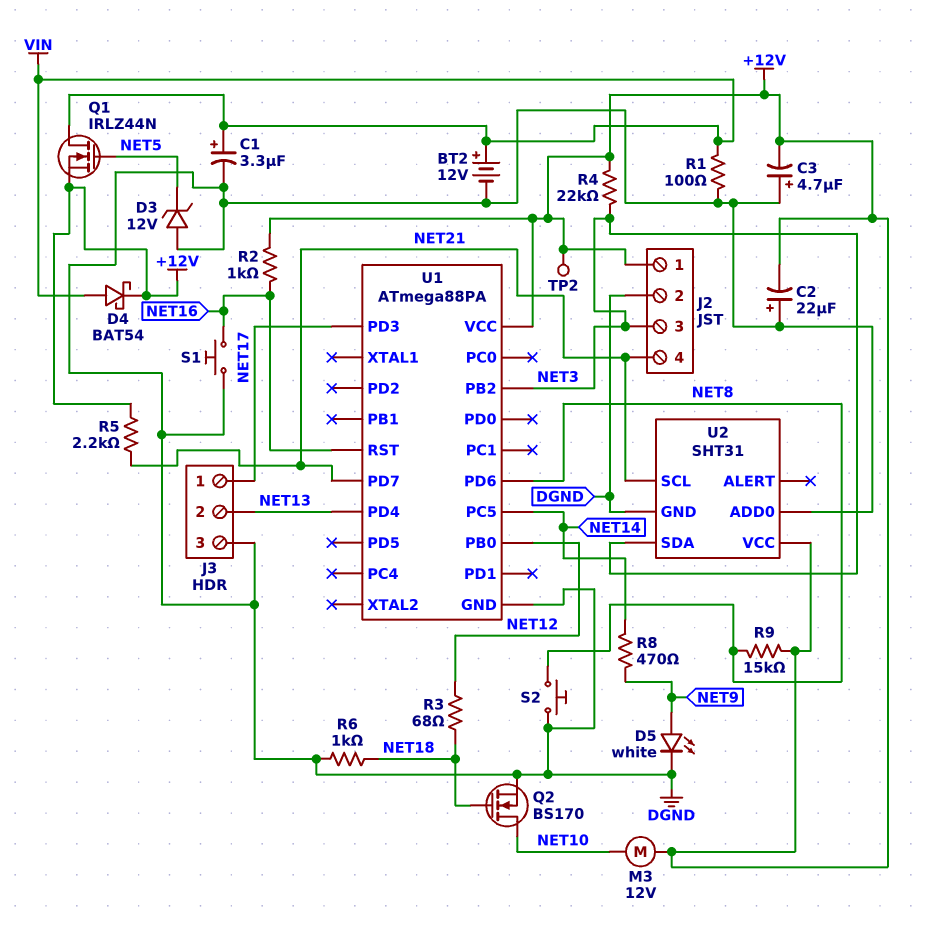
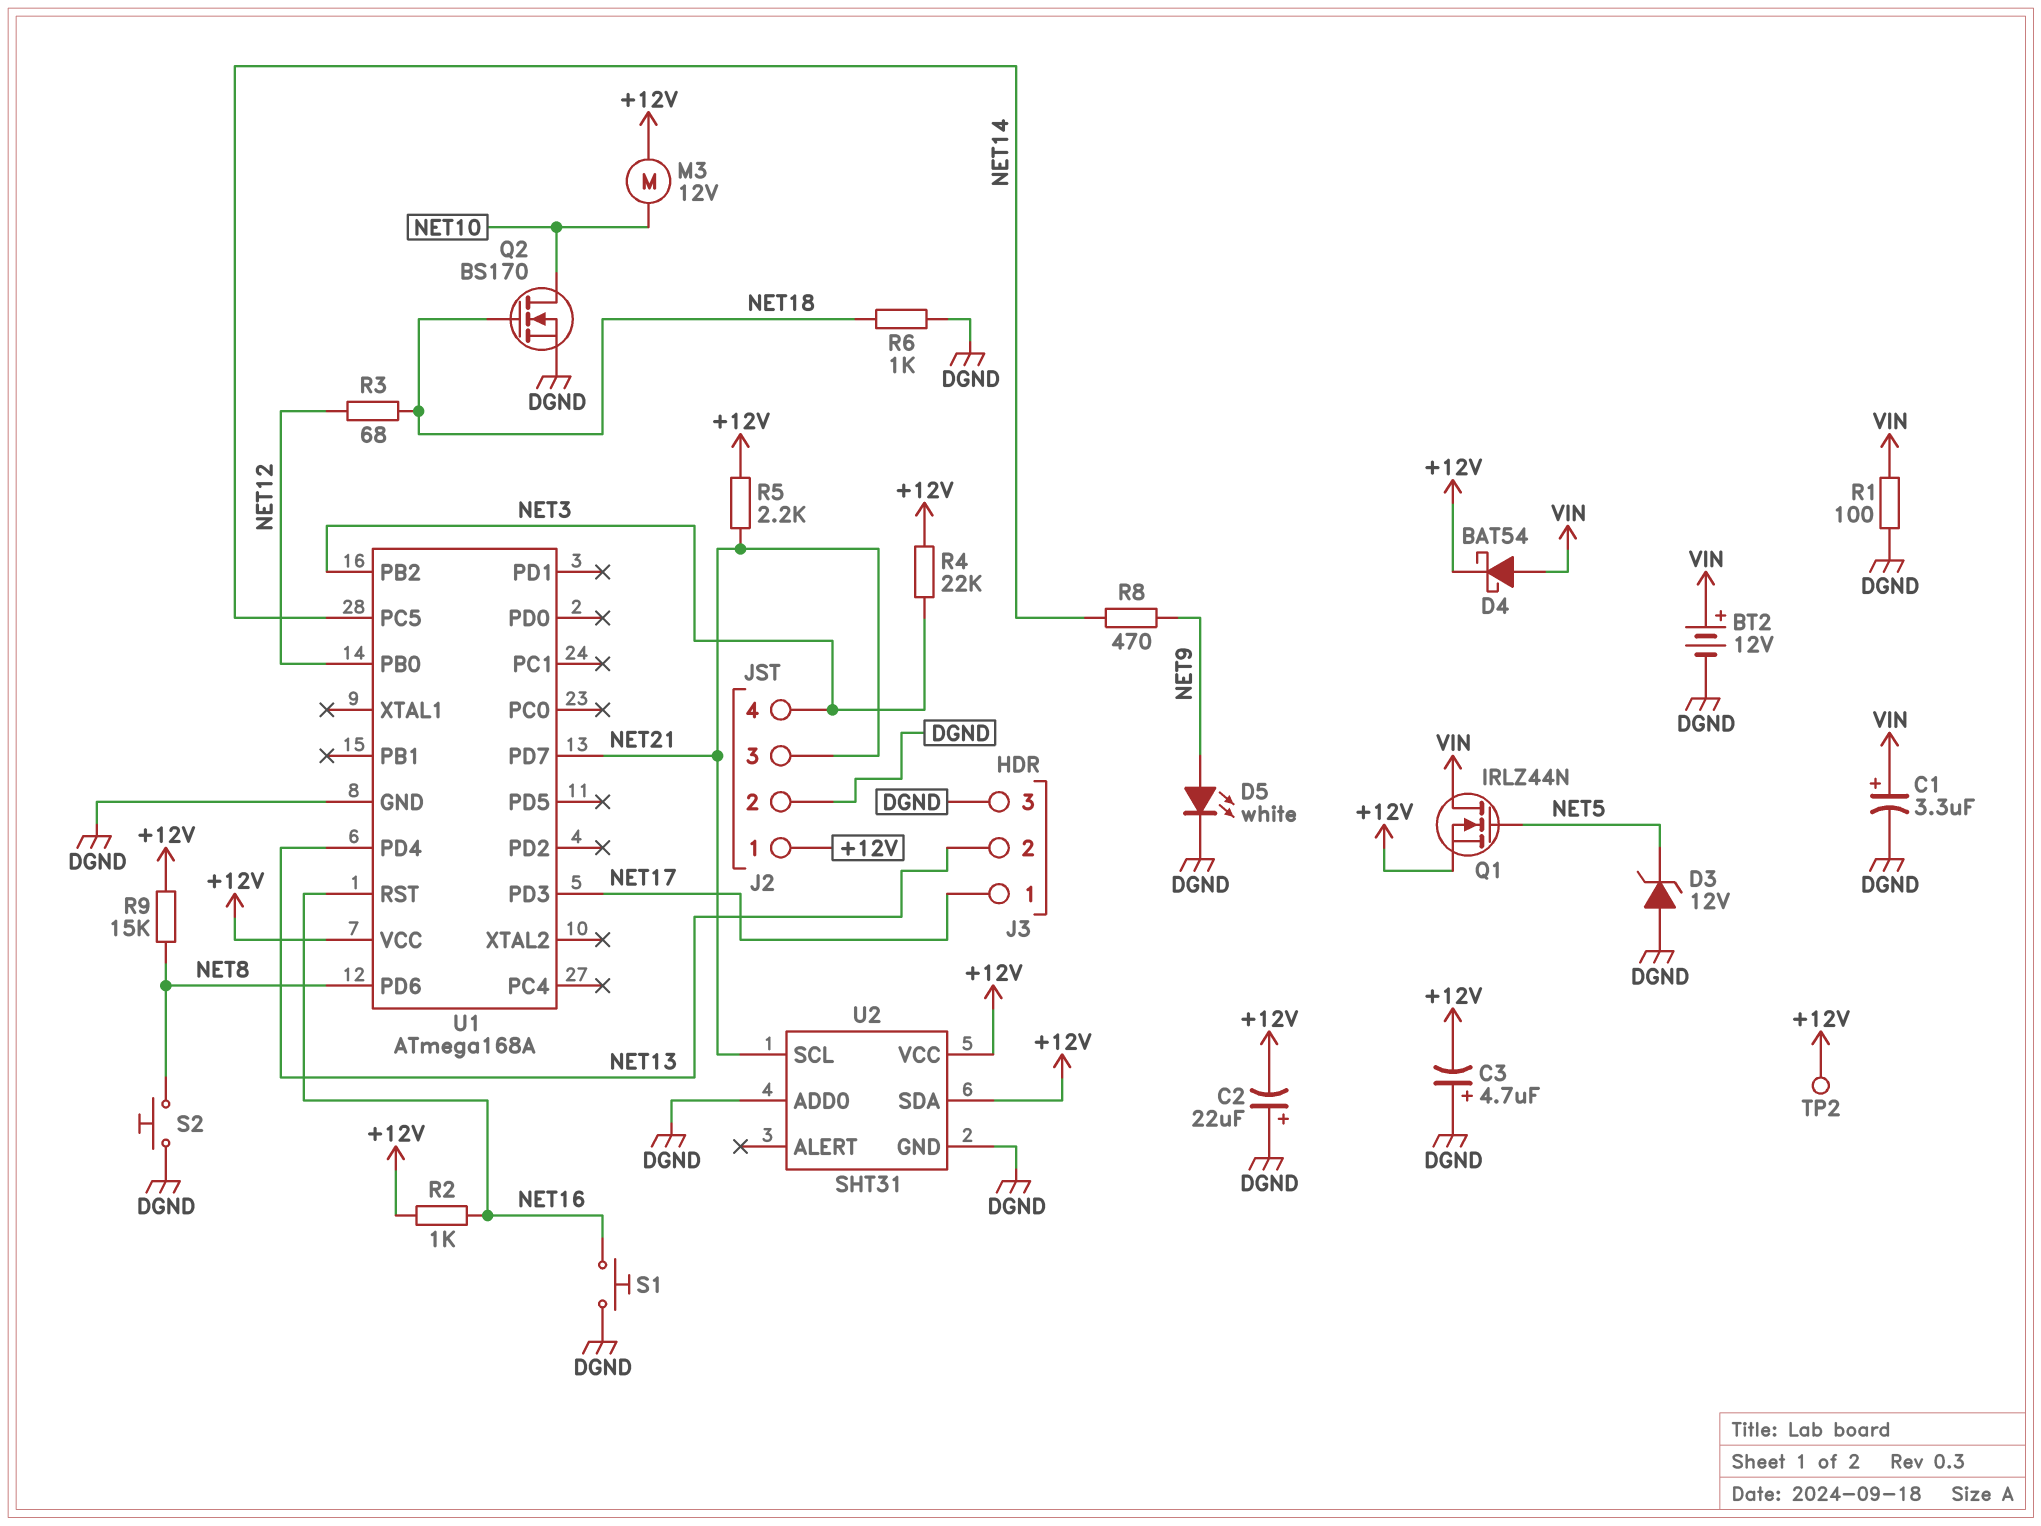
J2 pin 3: NET3 -> NET21
J2 pin 4: NET21 -> NET3
U1: ATmega88PA -> ATmega168A
U2 pin SDA: NET3 -> +12V

